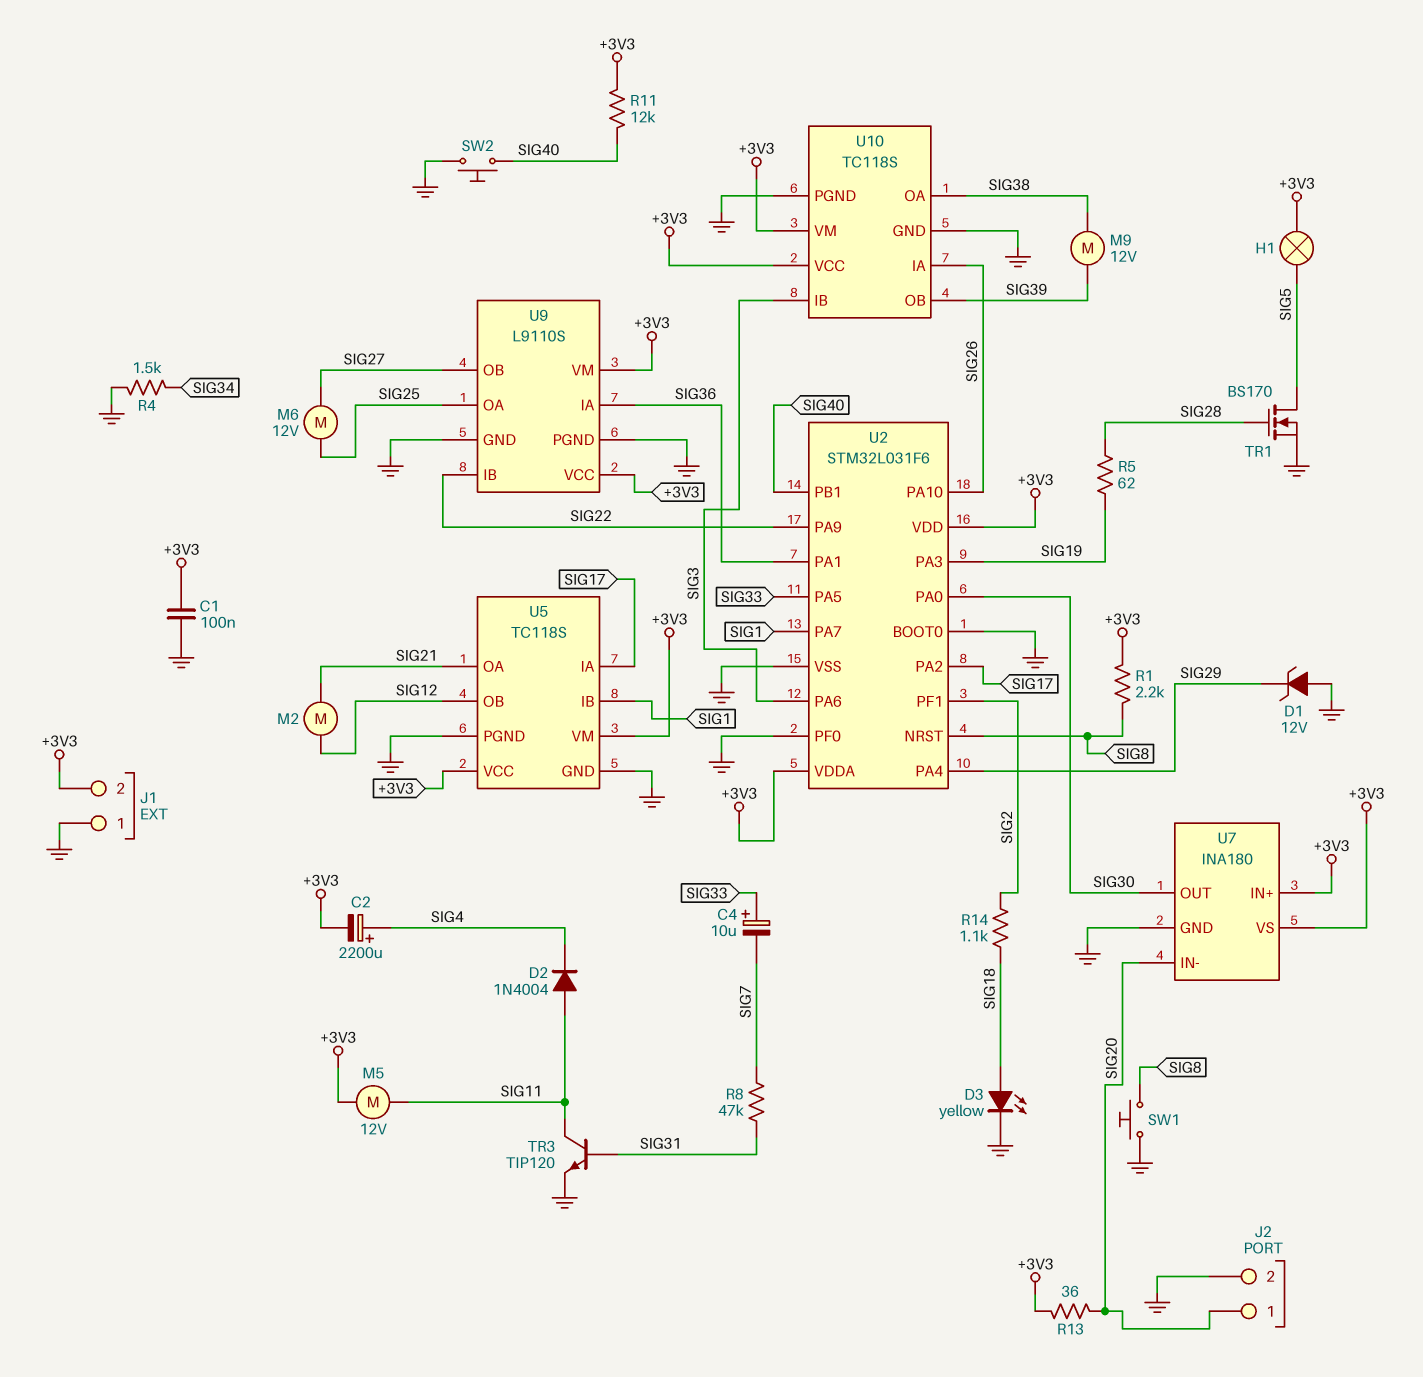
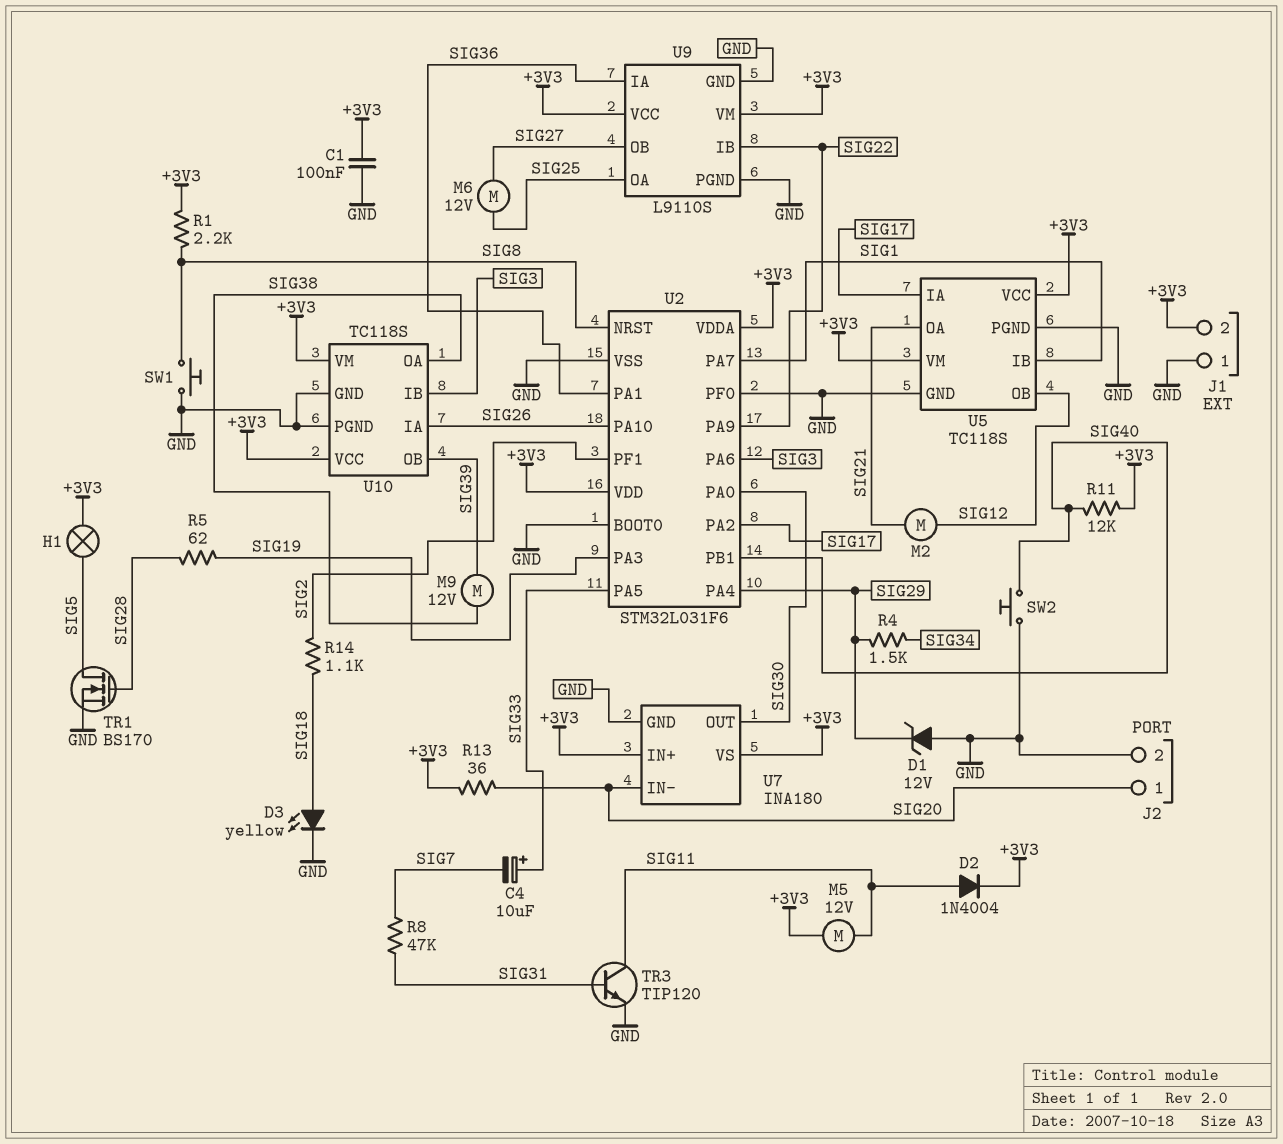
C2: 2200uF (plus SIG4, minus +3V3) -> none
D2: diode 1N4004 (A SIG11, K SIG4) -> diode 1N4004 (A SIG11, K +3V3)
R4: 1.5k (GND, SIG34) -> 1.5k (SIG29, SIG34)

